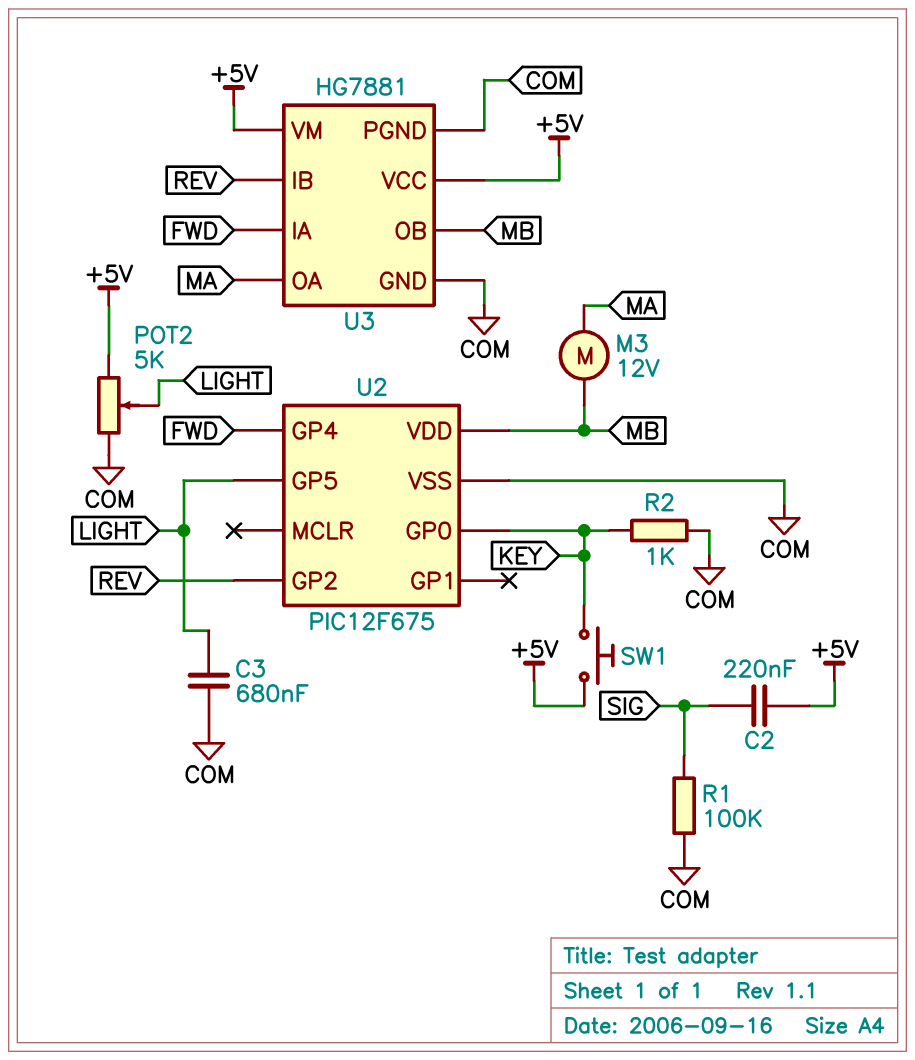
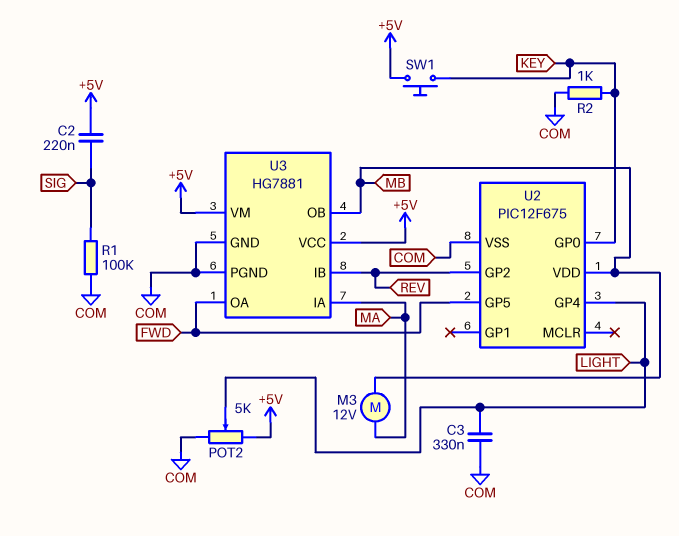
C3: 680nF (COM, LIGHT) -> 330nF (COM, LIGHT)
U2 pin GP4: FWD -> LIGHT
U2 pin GP5: LIGHT -> FWD
U3 pin IA: FWD -> MA
U3 pin OA: MA -> FWD

